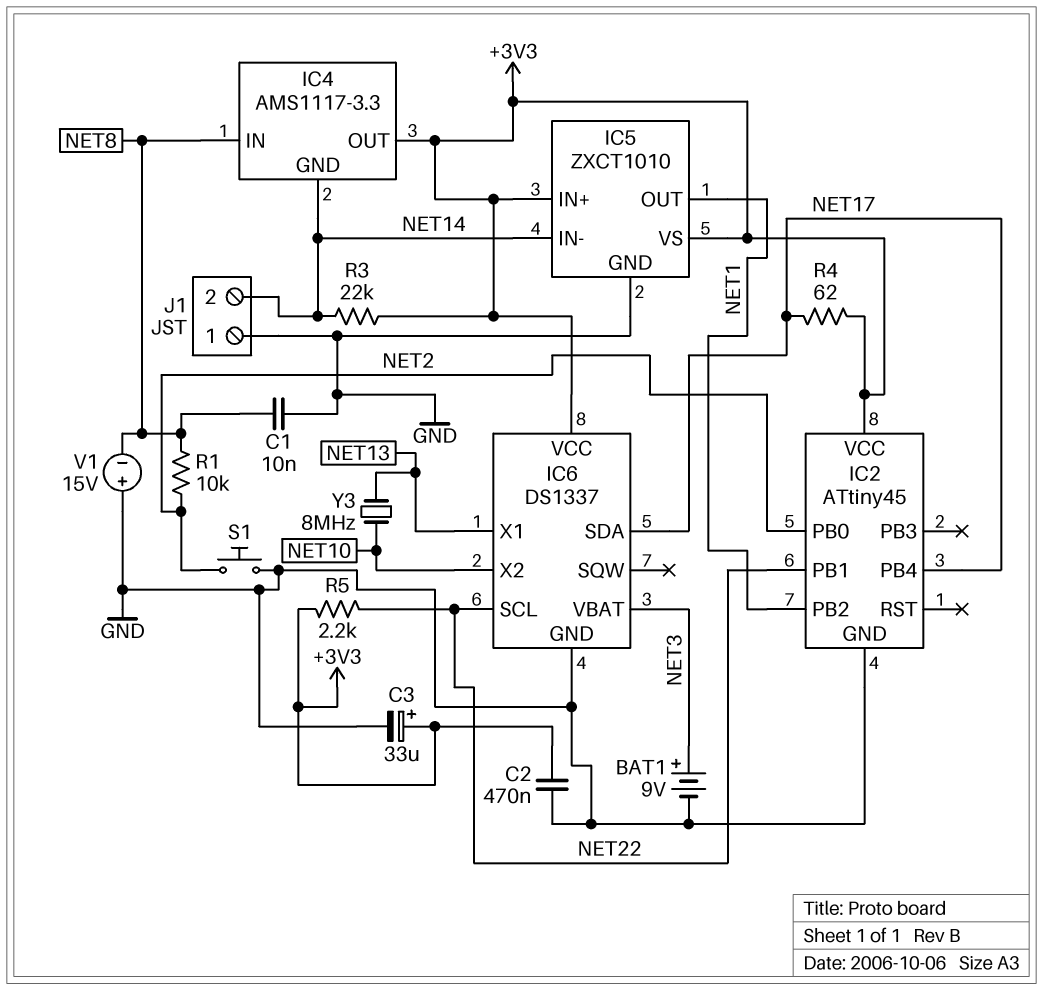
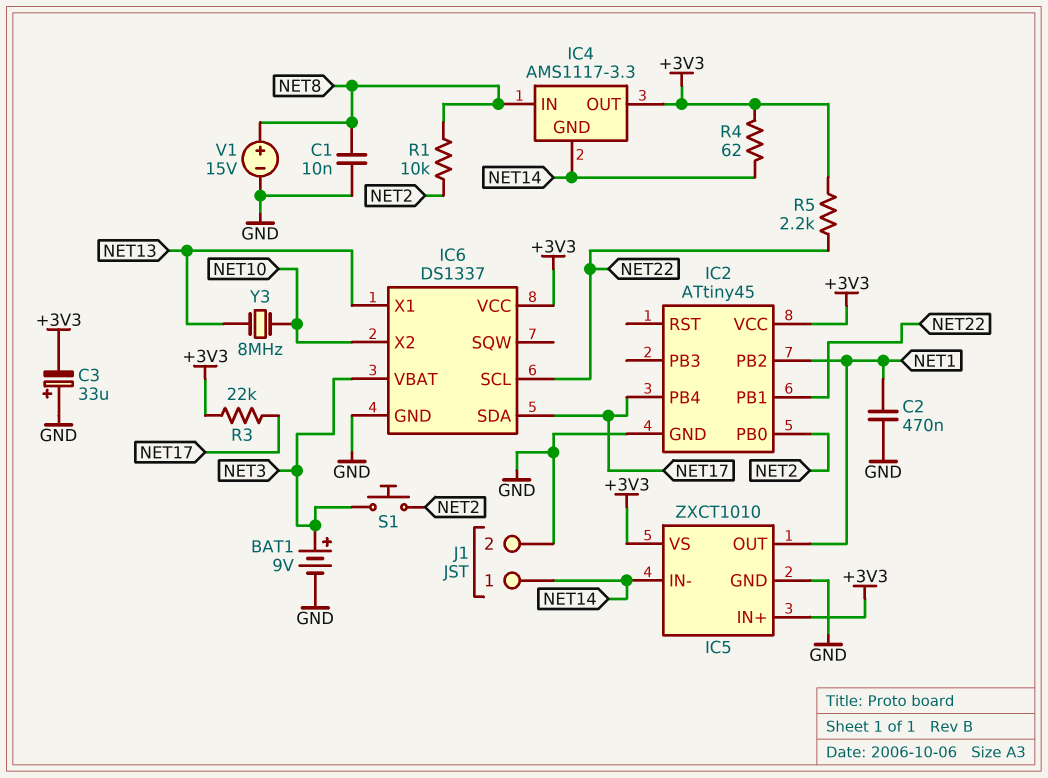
C2: 470nF (+3V3, GND) -> 470nF (GND, NET1)
C3: 33uF (plus +3V3, minus GND) -> 33uF (plus GND, minus +3V3)
J1 pin 1: GND -> NET14
J1 pin 2: NET14 -> GND
R3: 22k (+3V3, NET14) -> 22k (+3V3, NET17)
R4: 62 (+3V3, NET17) -> 62 (+3V3, NET14)
S1: button (GND, NET2) -> button (NET2, NET3)
V1: 15V (plus GND, minus NET8) -> 15V (plus NET8, minus GND)

